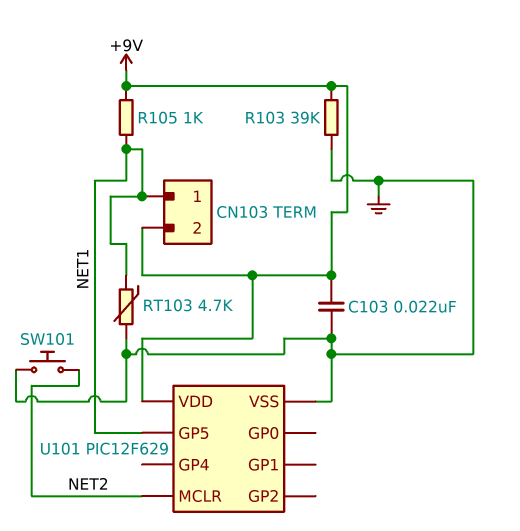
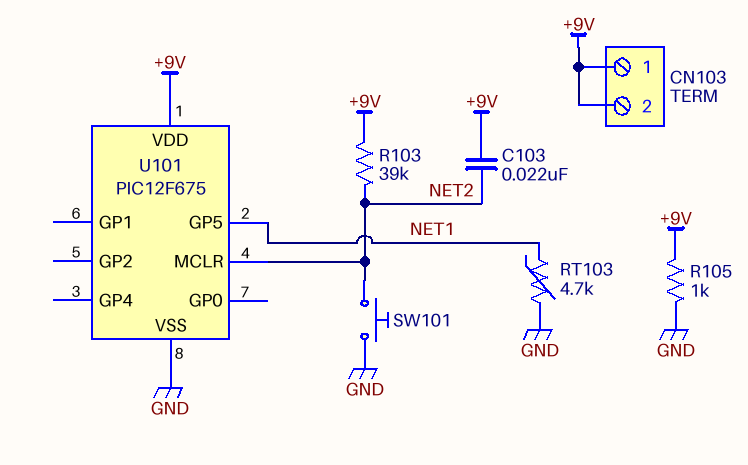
C103: 22nF (+9V, GND) -> 22nF (+9V, NET2)
CN103 pin 1: NET1 -> +9V
R103: 39k (+9V, GND) -> 39k (+9V, NET2)
R105: 1k (+9V, NET1) -> 1k (+9V, GND)
U101: PIC12F629 -> PIC12F675

